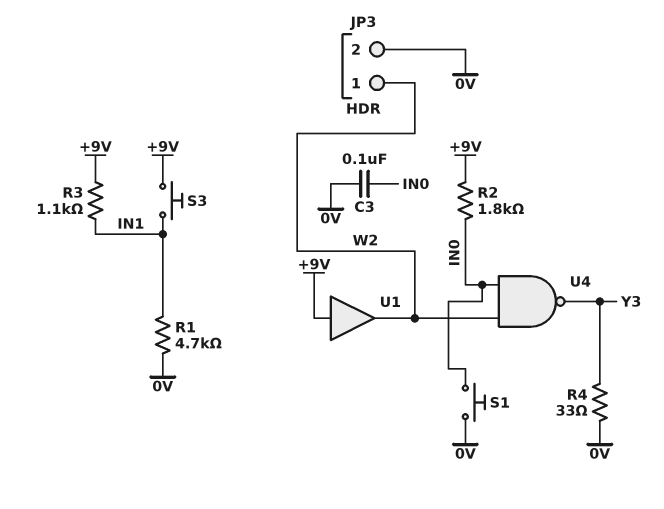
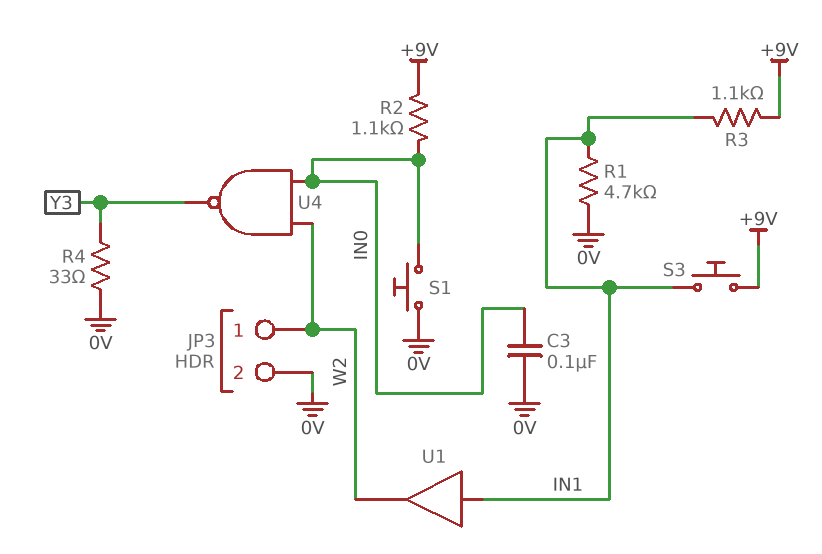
R2: 1.8k (+9V, IN0) -> 1.1k (+9V, IN0)
U1: buffer (in +9V, out W2) -> buffer (in IN1, out W2)

